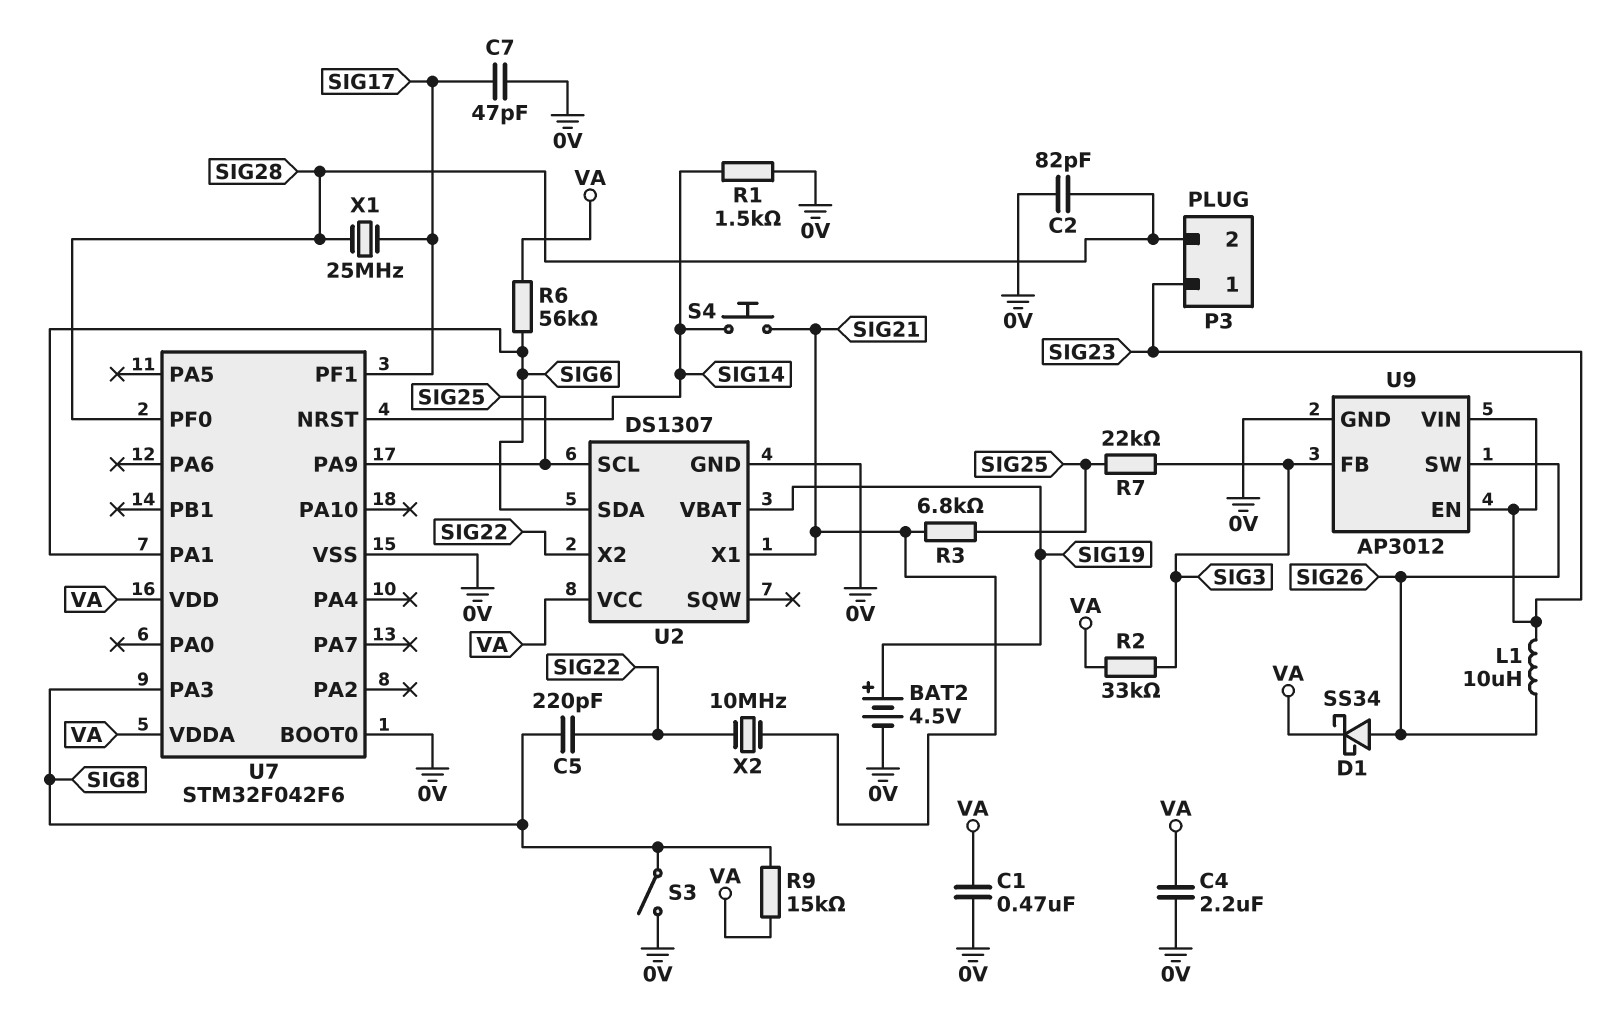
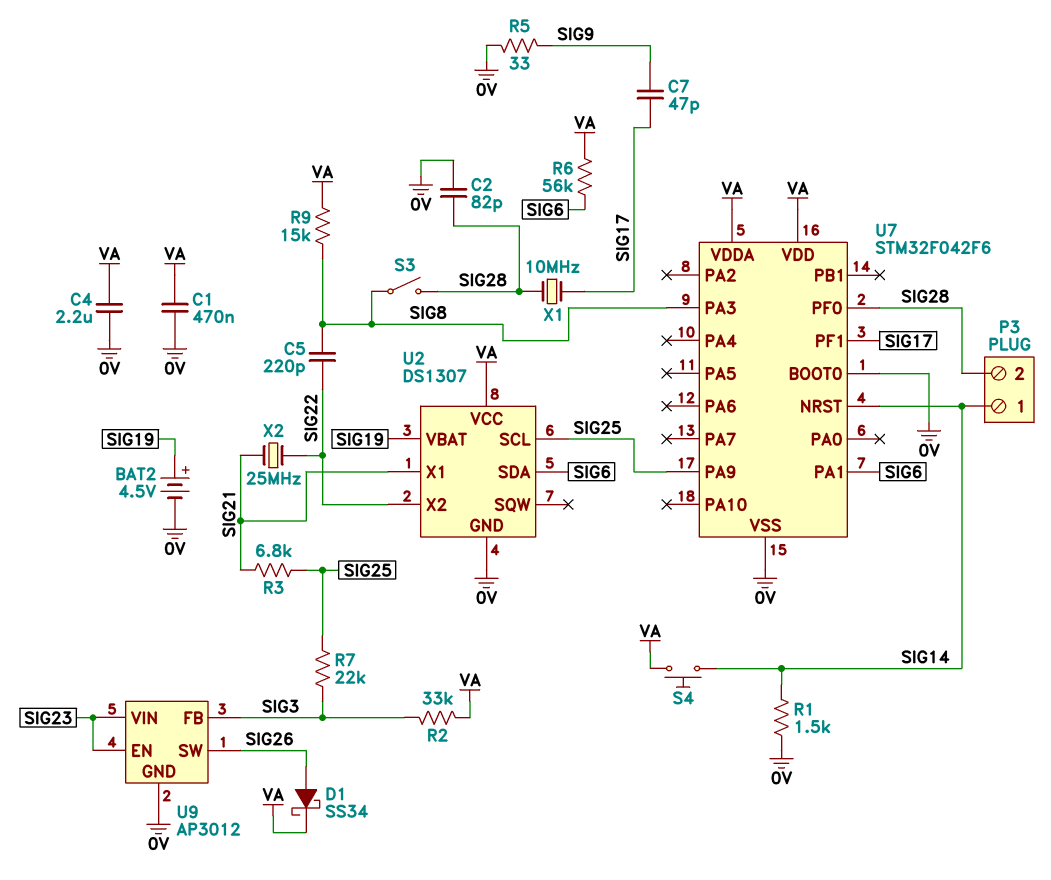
C7: 47pF (0V, SIG17) -> 47pF (SIG9, SIG17)
L1: 10uH (SIG23, SIG26) -> none
P3 pin 1: SIG23 -> SIG14
R5: none -> 33 (0V, SIG9)
S3: switch (0V, SIG8) -> switch (SIG8, SIG28)
S4: button (SIG14, SIG21) -> button (SIG14, VA)
X1: 25MHz (SIG17, SIG28) -> 10MHz (SIG17, SIG28)
X2: 10MHz (SIG21, SIG22) -> 25MHz (SIG21, SIG22)

